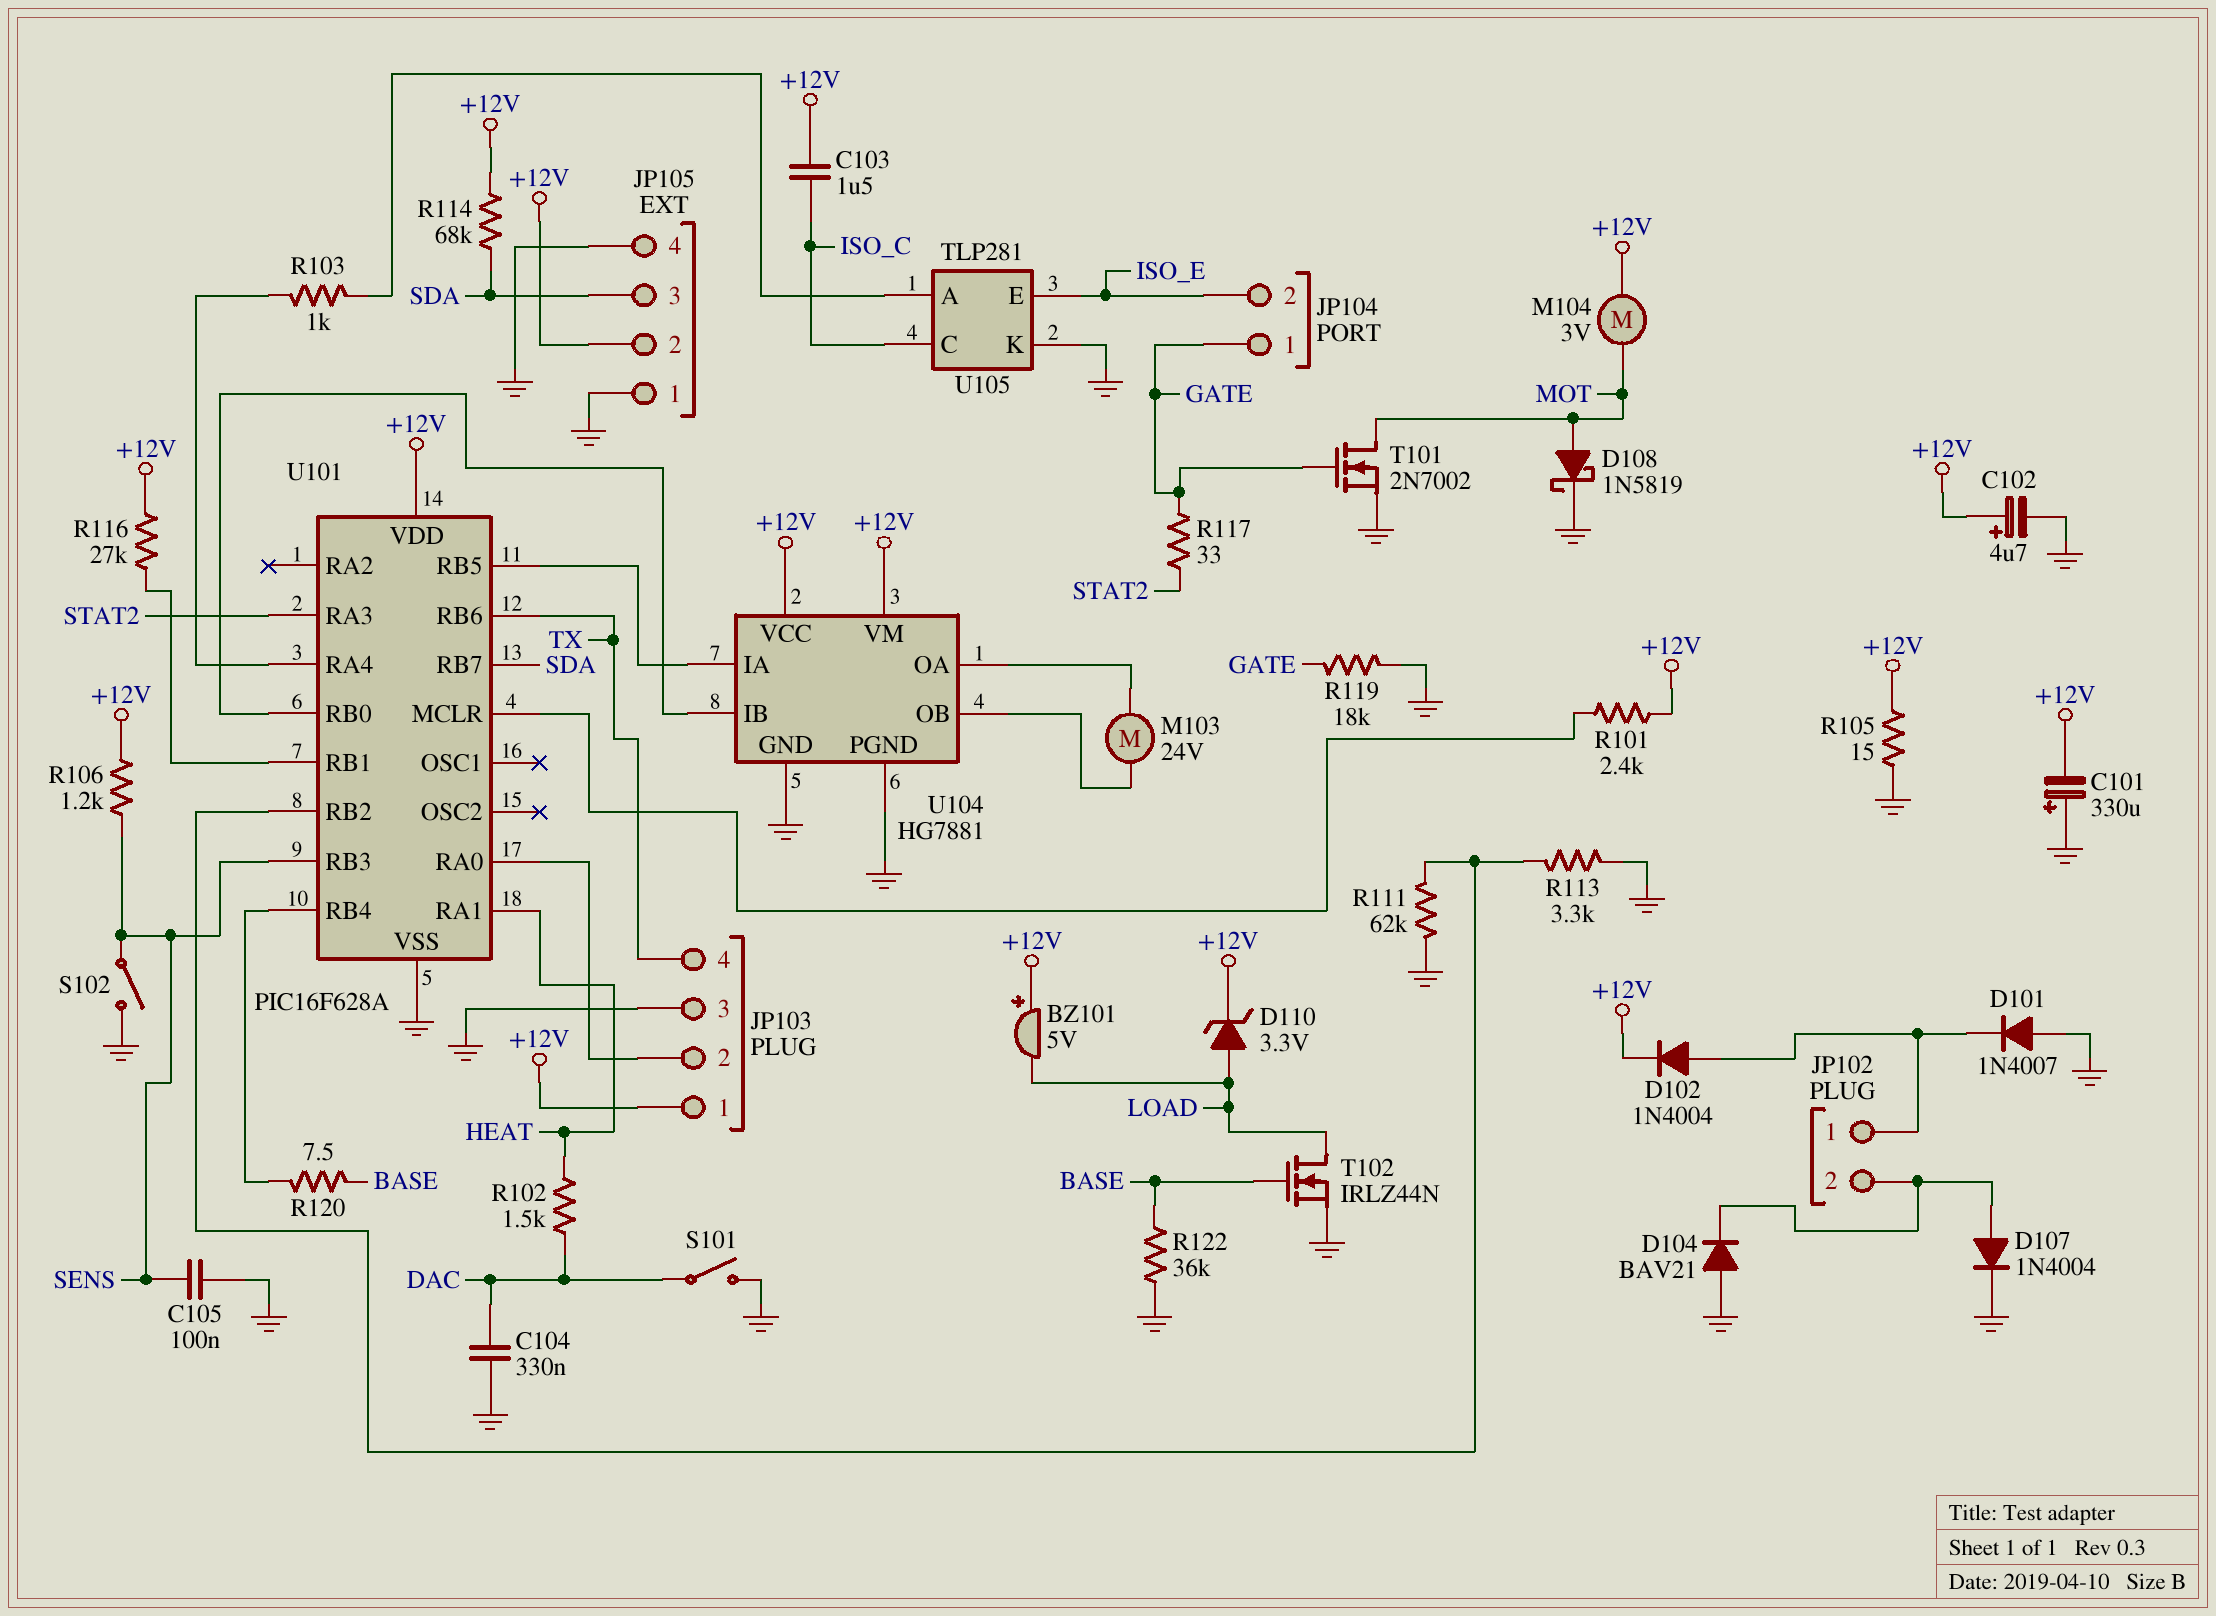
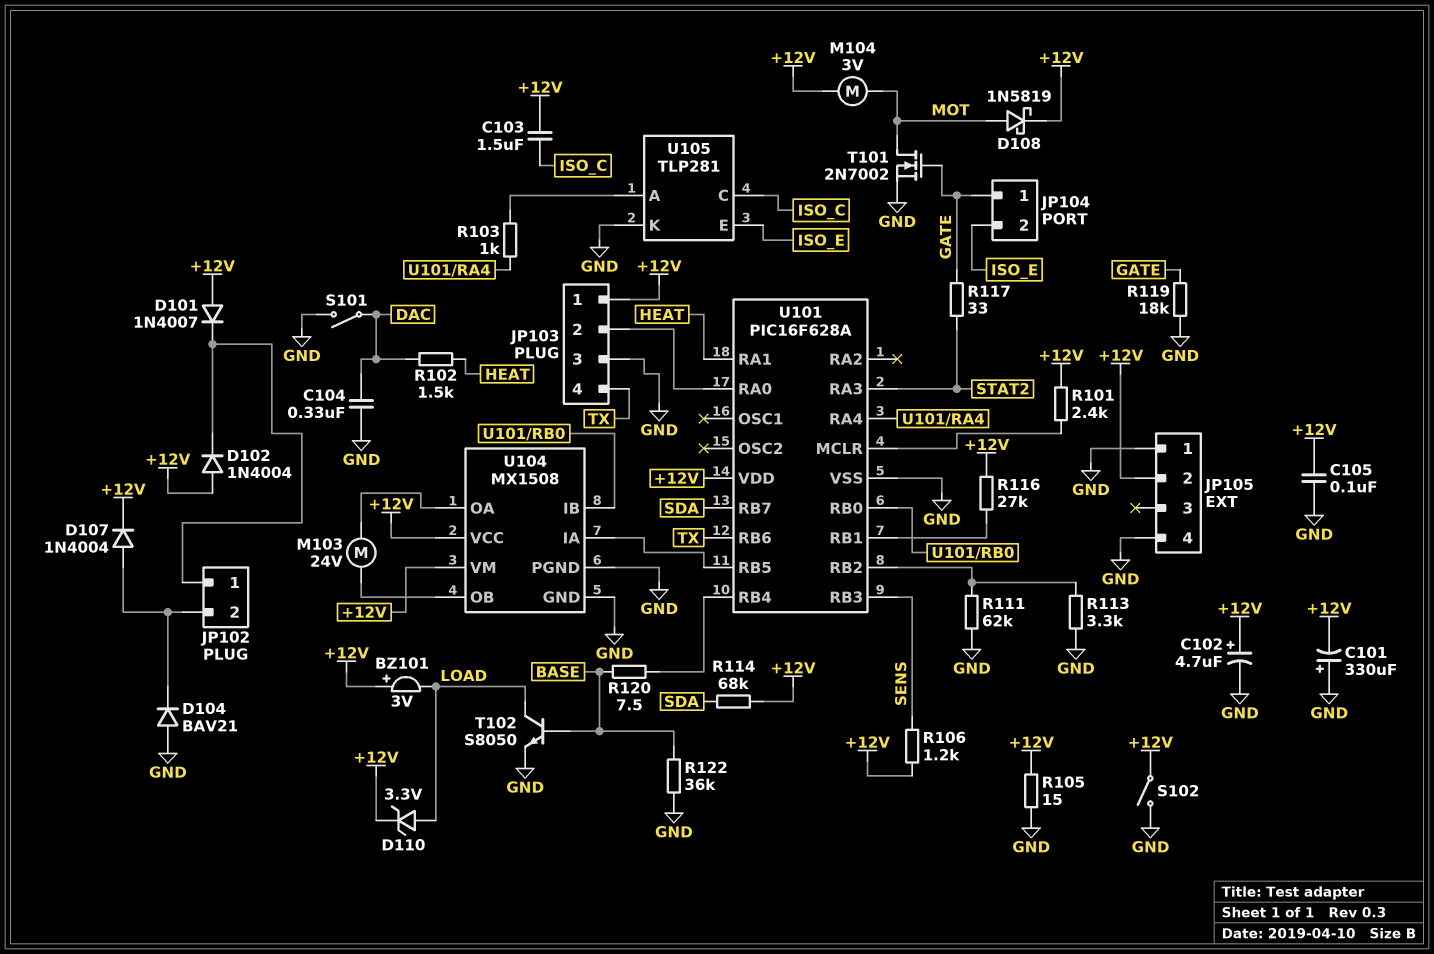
BZ101: buzzer 5V (plus +12V, minus LOAD) -> buzzer 3V (plus +12V, minus LOAD)
C105: 100nF (GND, SENS) -> 100nF (+12V, GND)
D101: diode 1N4007 (A GND, K JP102/1) -> diode 1N4007 (A +12V, K JP102/1)
D102: diode 1N4004 (A JP102/1, K +12V) -> diode 1N4004 (A +12V, K JP102/1)
D107: diode 1N4004 (A JP102/2, K GND) -> diode 1N4004 (A JP102/2, K +12V)
D108: schottky 1N5819 (A MOT, K GND) -> schottky 1N5819 (A MOT, K +12V)
JP105 pin 3: SDA -> none
S102: switch (GND, SENS) -> switch (+12V, GND)
T102: NMOS IRLZ44N (G BASE, D LOAD, S GND) -> NPN S8050 (B BASE, C LOAD, E GND)
U104: HG7881 -> MX1508

